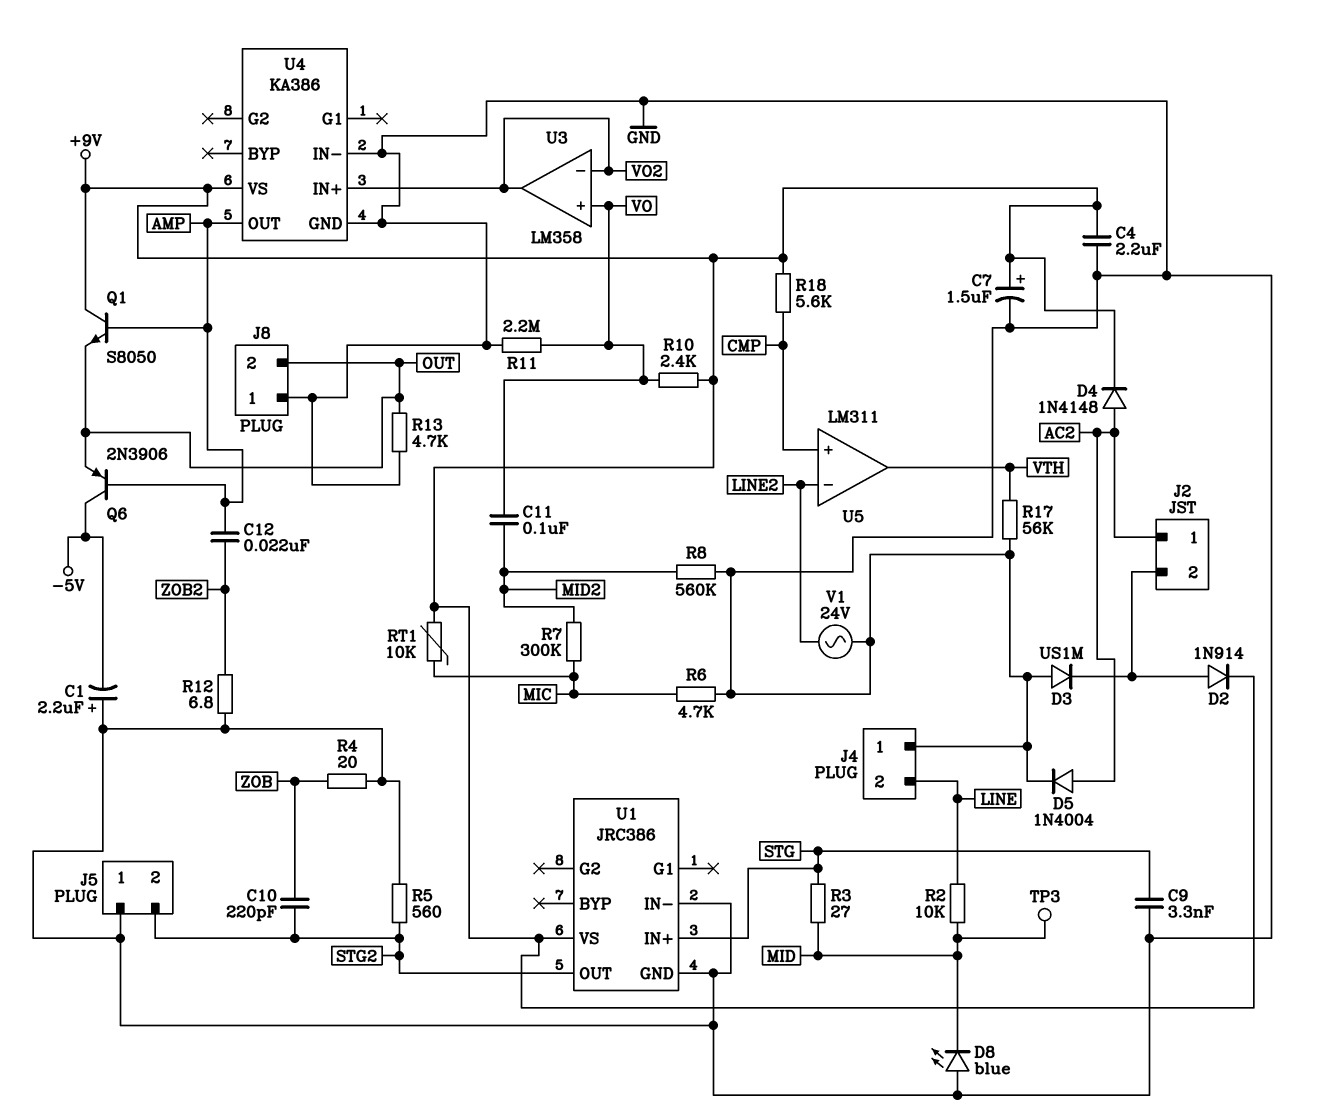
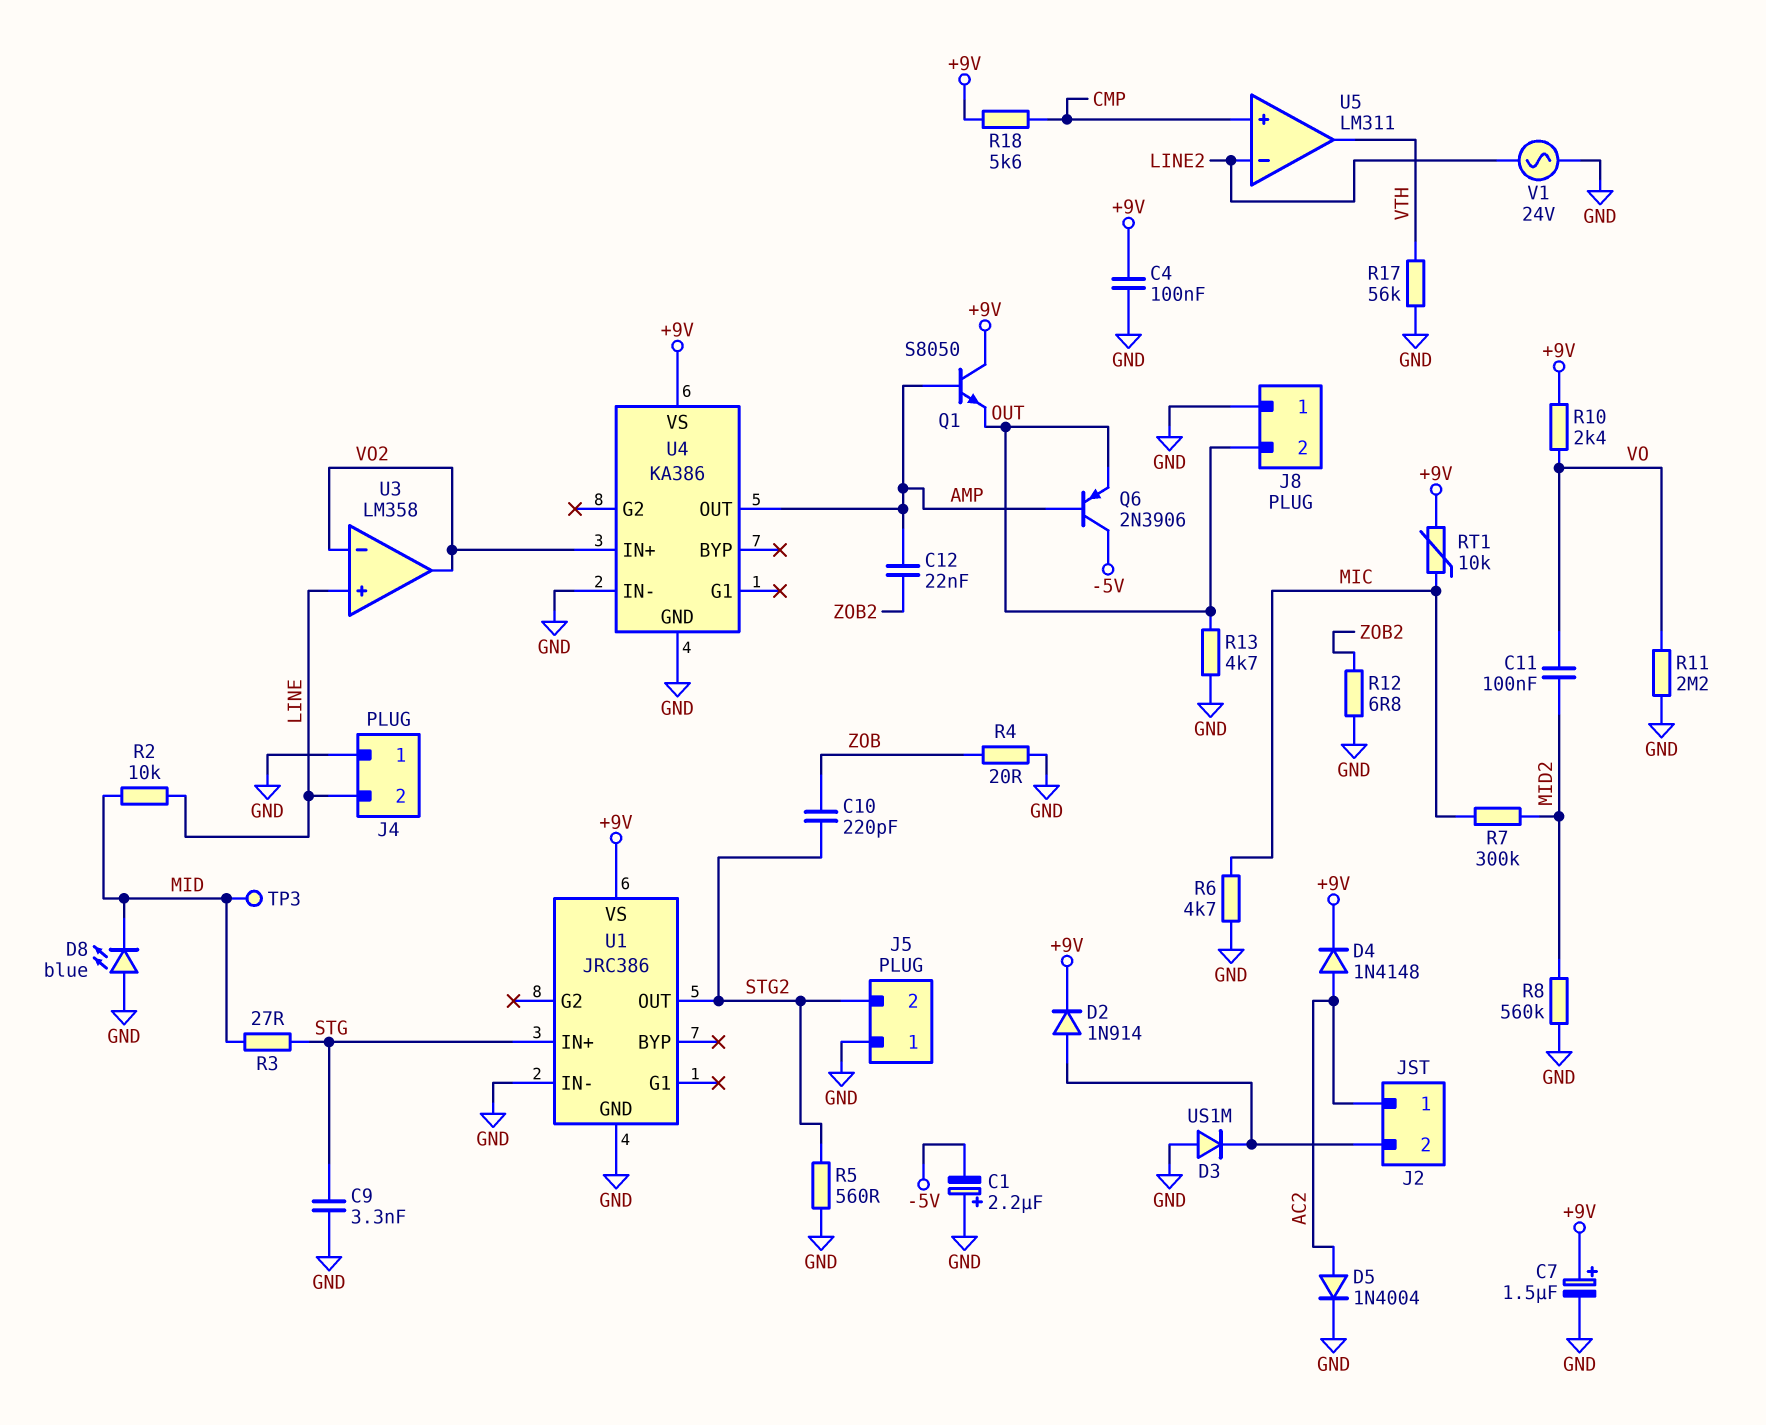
C4: 2.2uF (+9V, GND) -> 100nF (+9V, GND)
U3 pin in+: VO -> LINE

